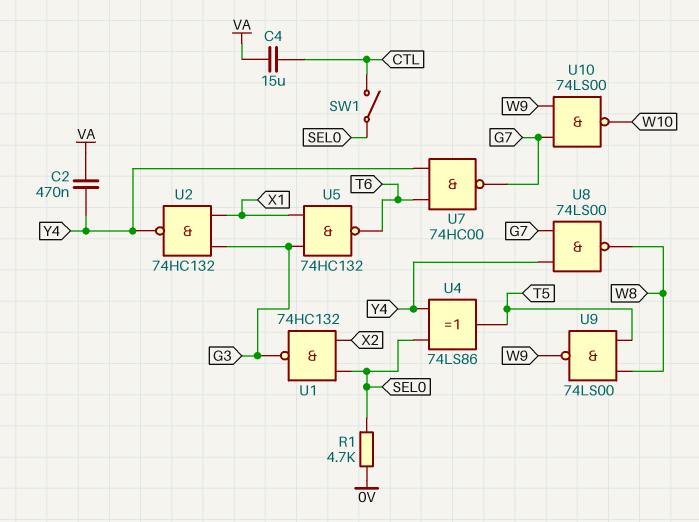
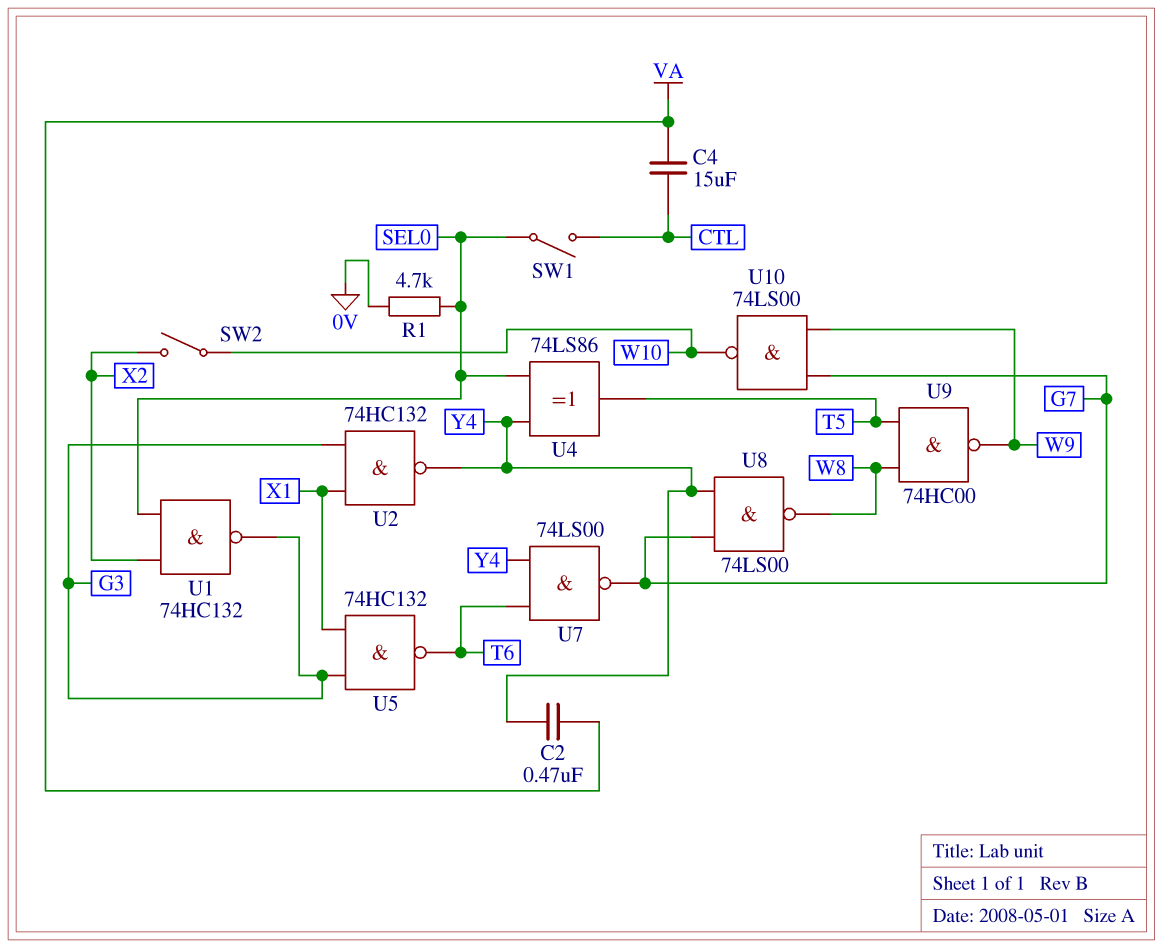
SW2: none -> switch (W10, X2)
U7: NAND 74HC00 (in T6, in Y4, out G7) -> NAND 74LS00 (in T6, in Y4, out G7)
U9: NAND 74LS00 (in T5, in W8, out W9) -> NAND 74HC00 (in T5, in W8, out W9)

